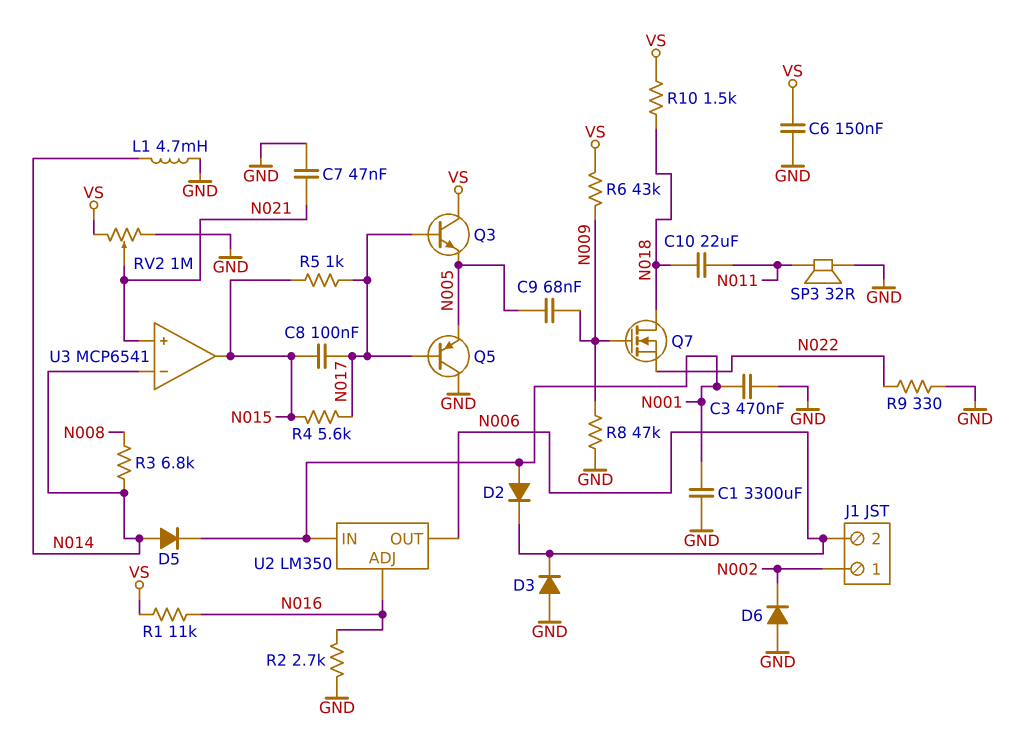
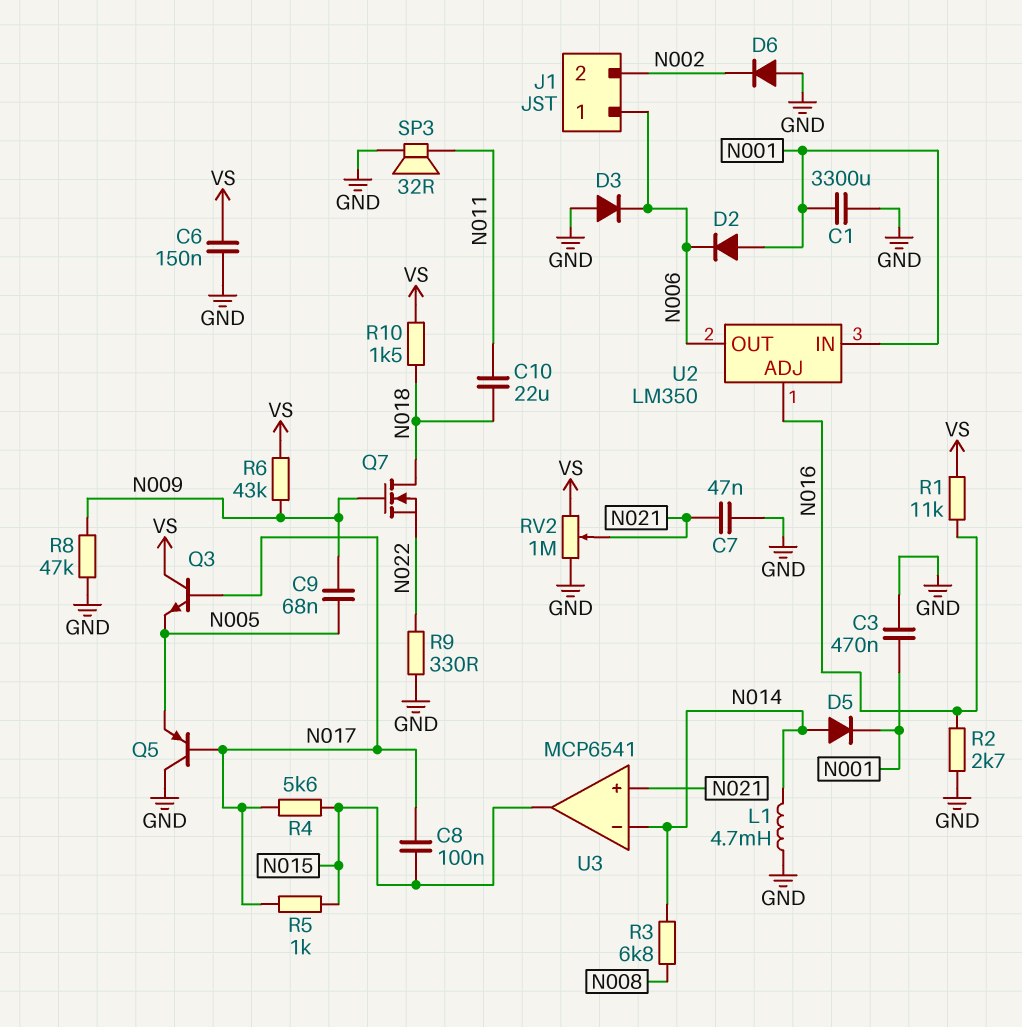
J1 pin 1: N002 -> N006
J1 pin 2: N006 -> N002

